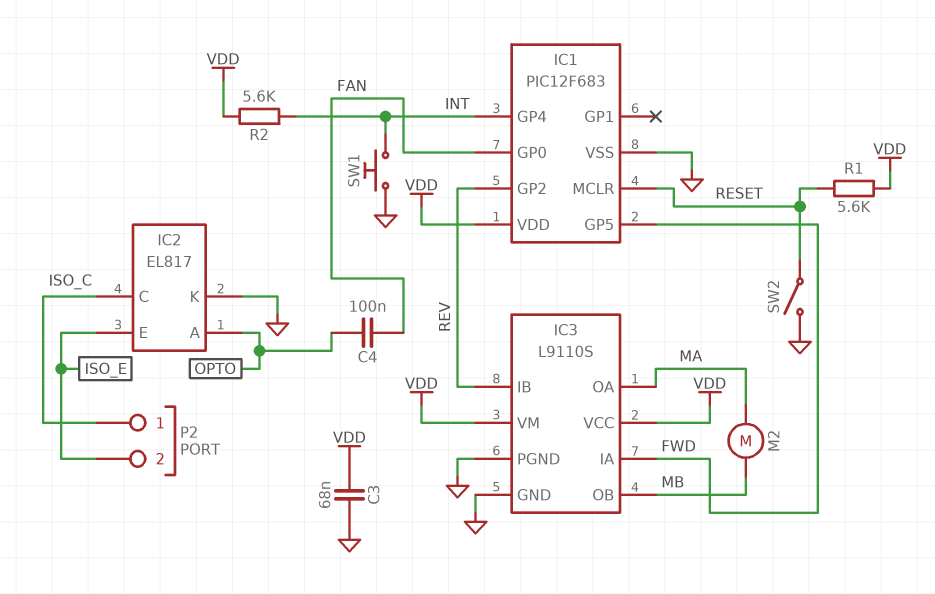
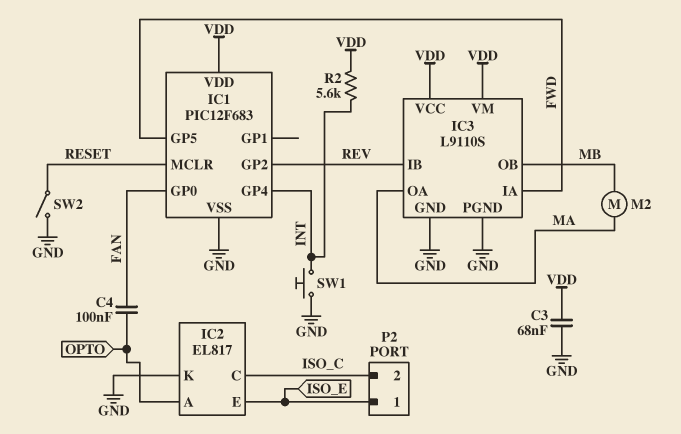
P2 pin 1: ISO_C -> ISO_E
P2 pin 2: ISO_E -> ISO_C
R1: 5.6k (RESET, VDD) -> none

